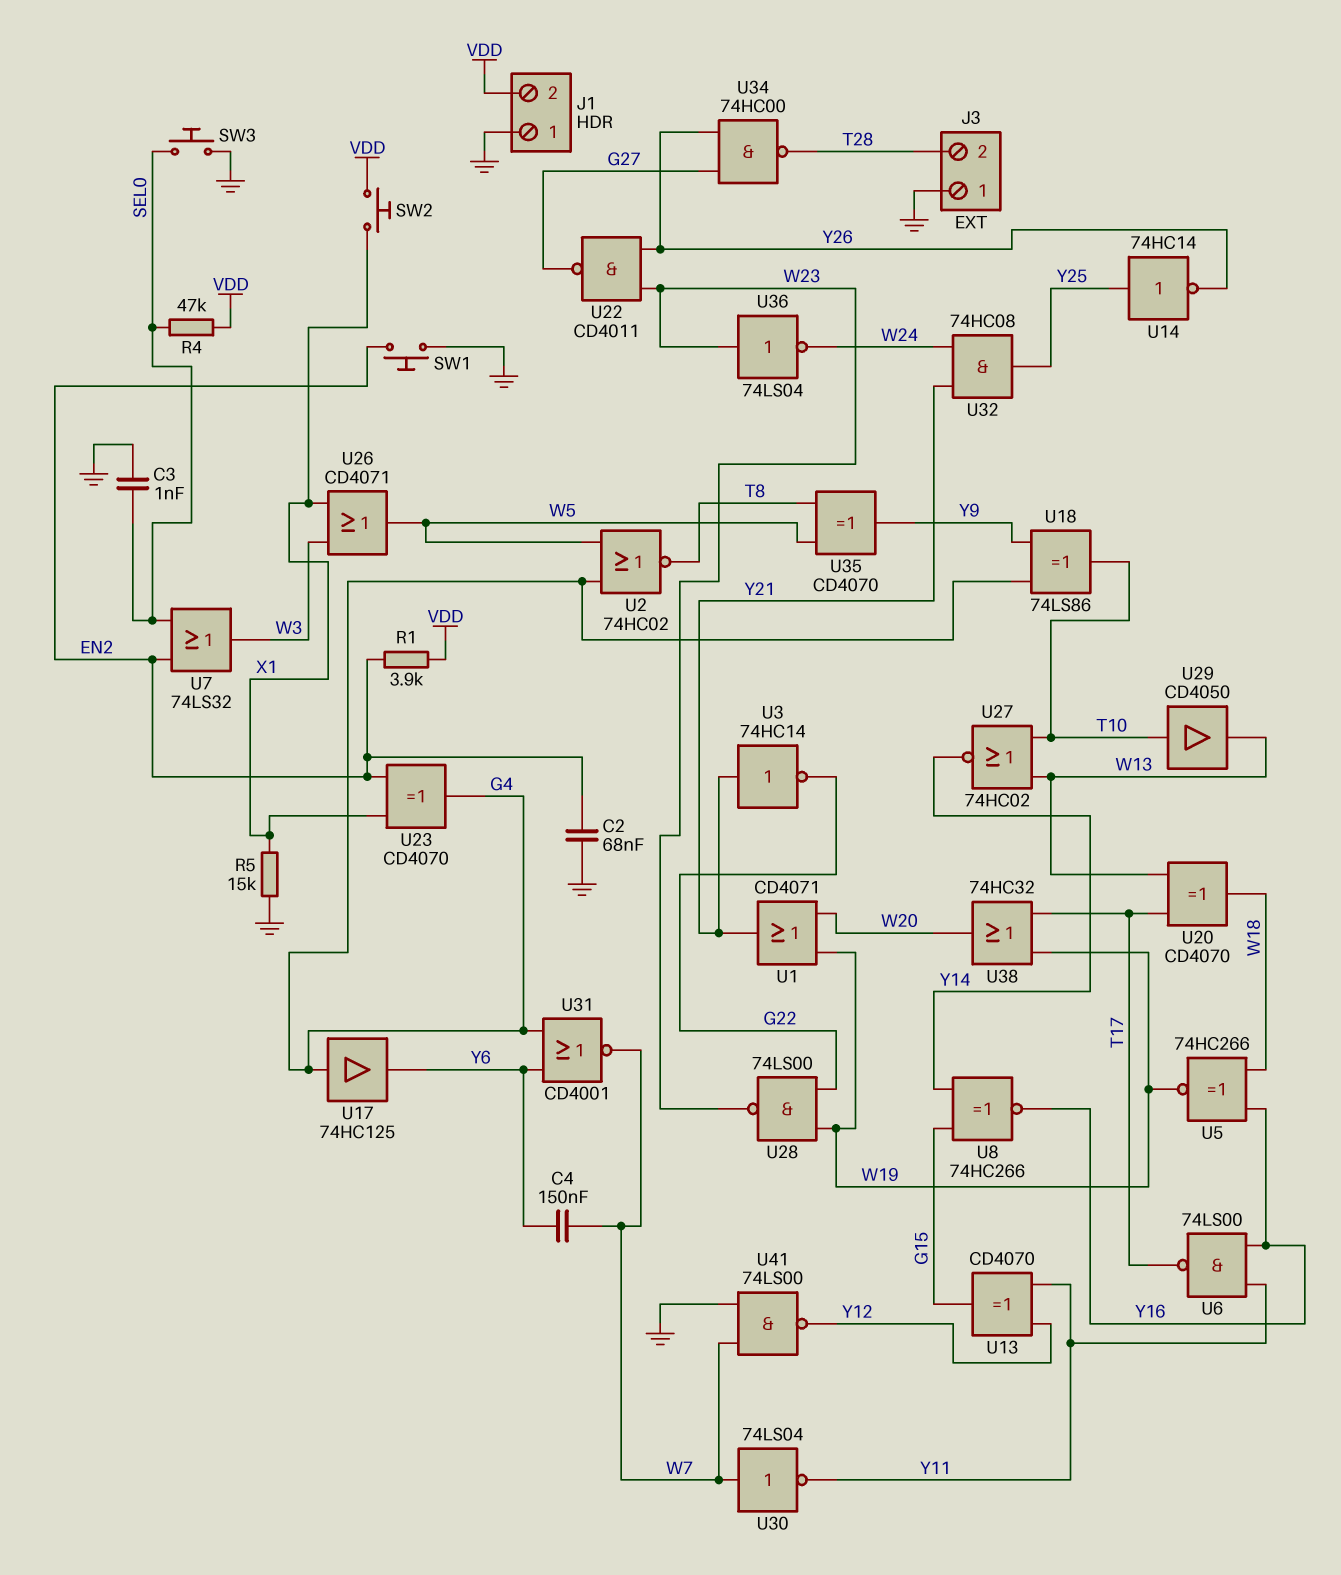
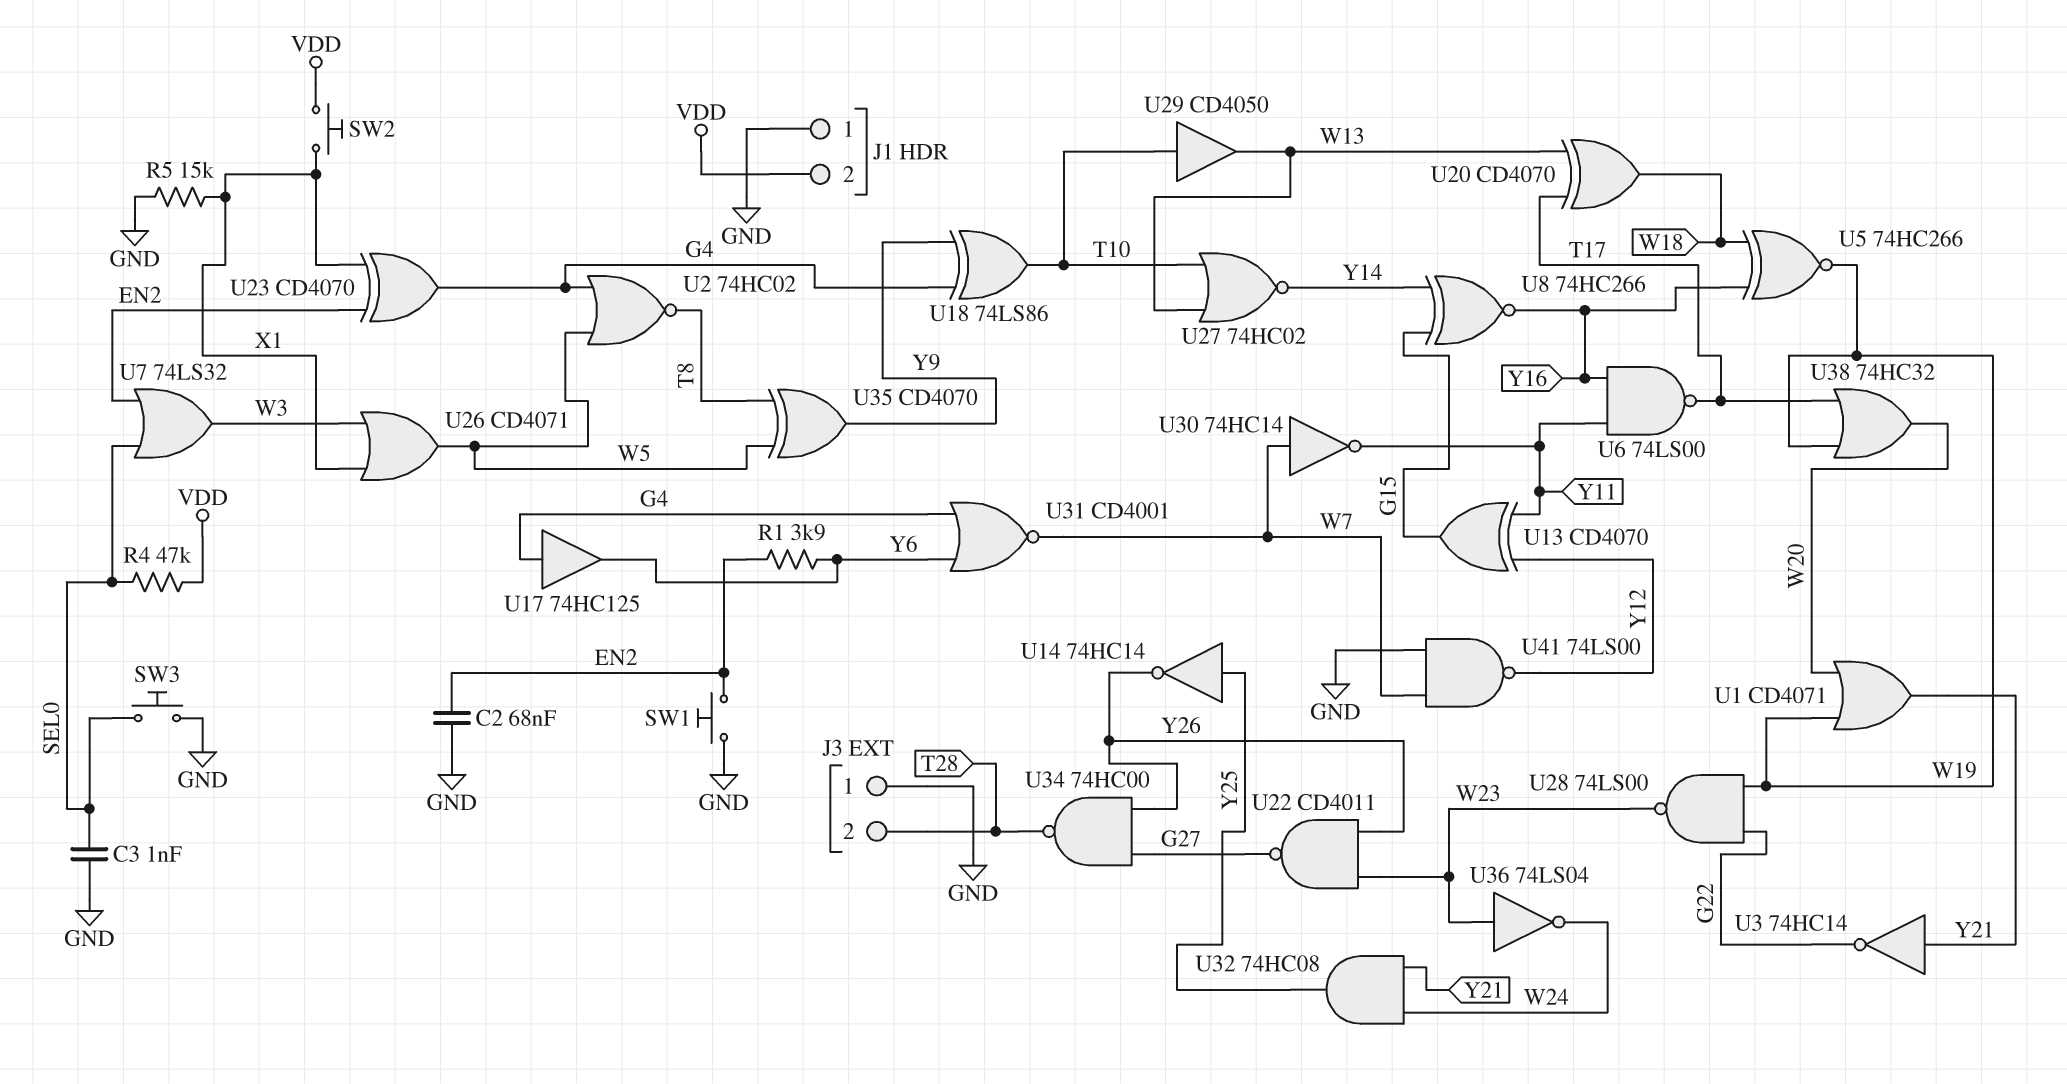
C4: 150nF (W7, Y6) -> none
R1: 3.9k (EN2, VDD) -> 3.9k (EN2, Y6)
U30: NOT 74LS04 (in W7, out Y11) -> NOT 74HC14 (in W7, out Y11)

